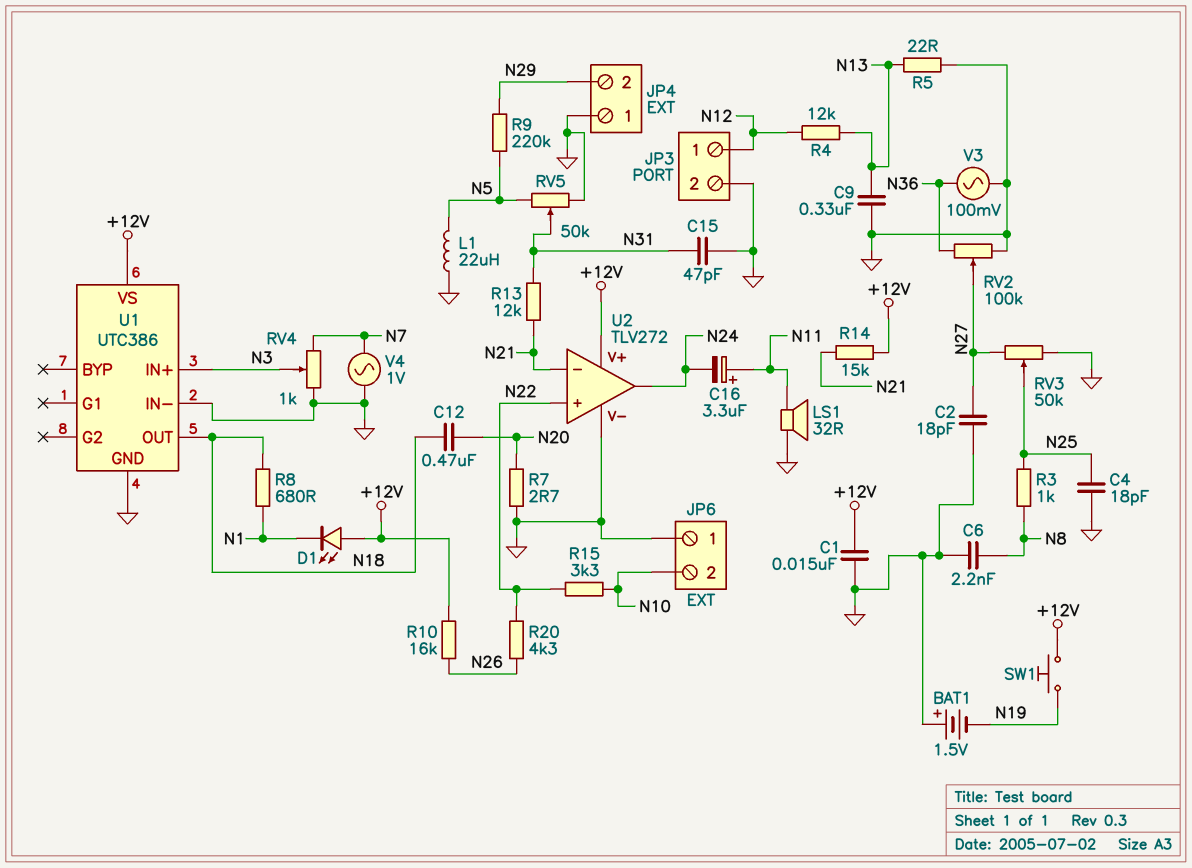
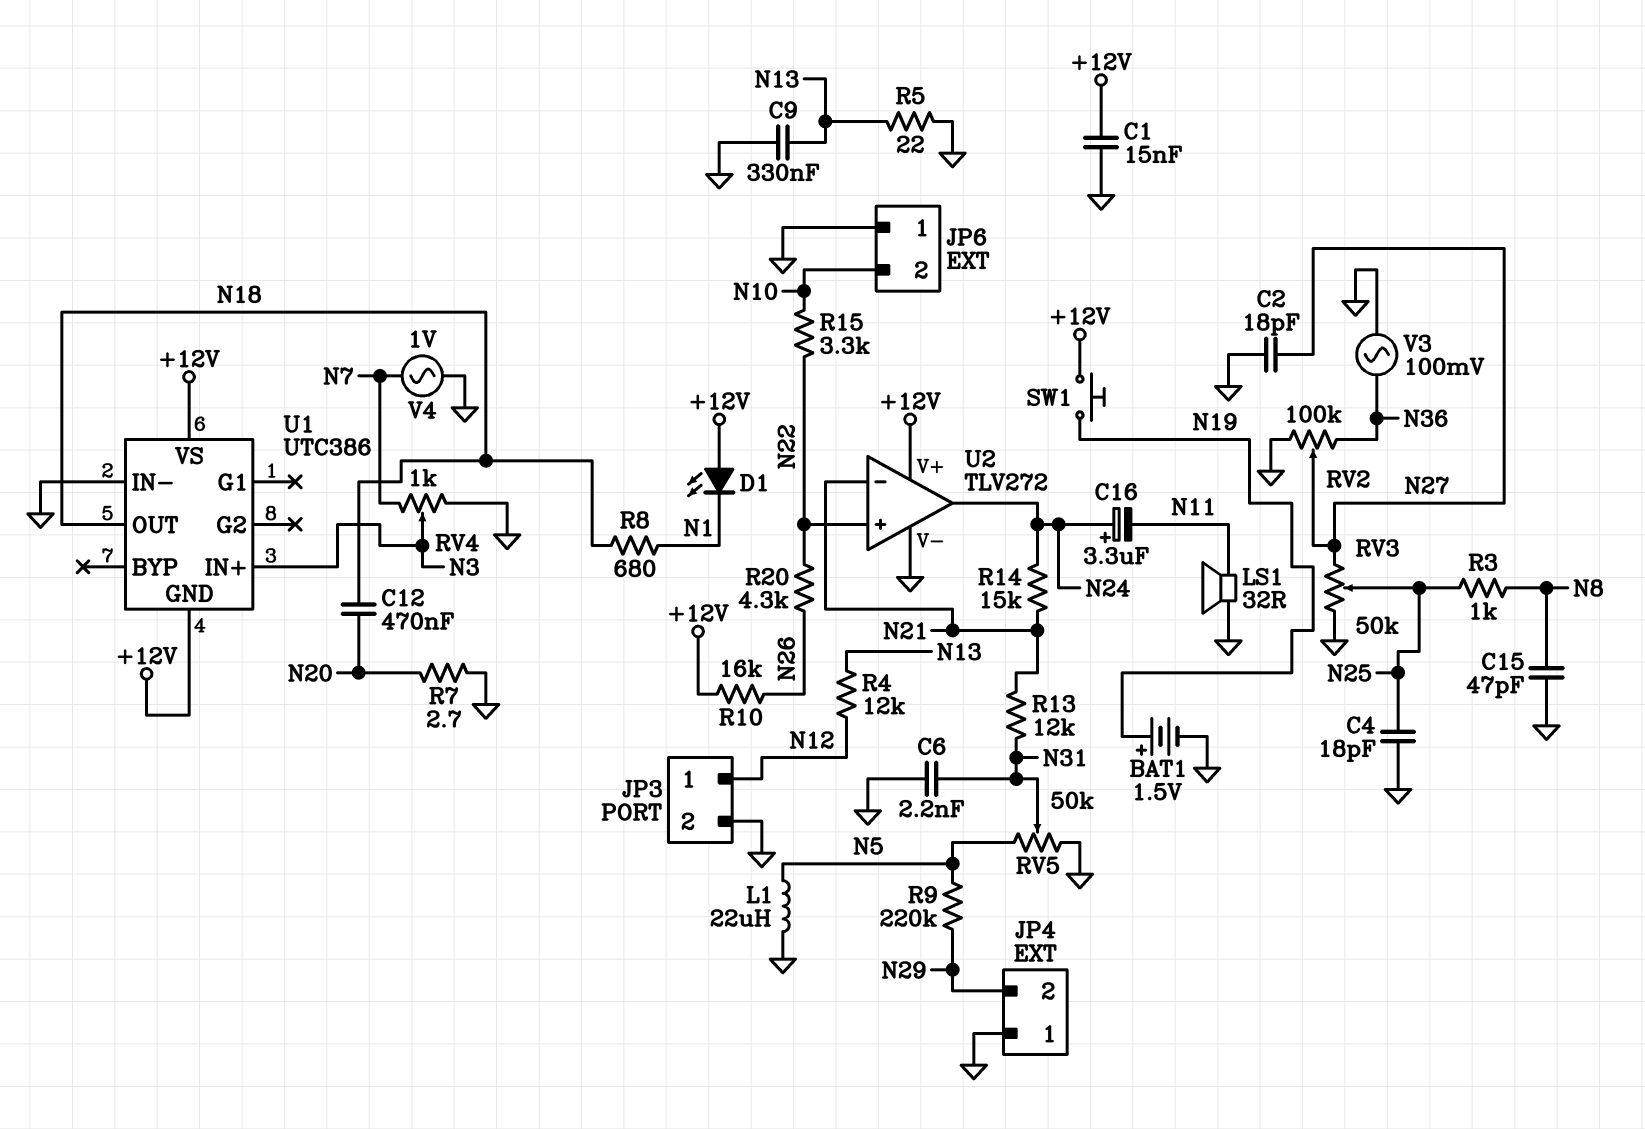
BAT1: 1.5V (plus GND, minus N19) -> 1.5V (plus N19, minus GND)
C6: 2.2nF (GND, N8) -> 2.2nF (GND, N31)
C15: 47pF (GND, N31) -> 47pF (GND, N8)
C16: 3.3uF (plus N11, minus N24) -> 3.3uF (plus N24, minus N11)
R14: 15k (+12V, N21) -> 15k (N21, N24)
U1 pin GND: GND -> +12V

